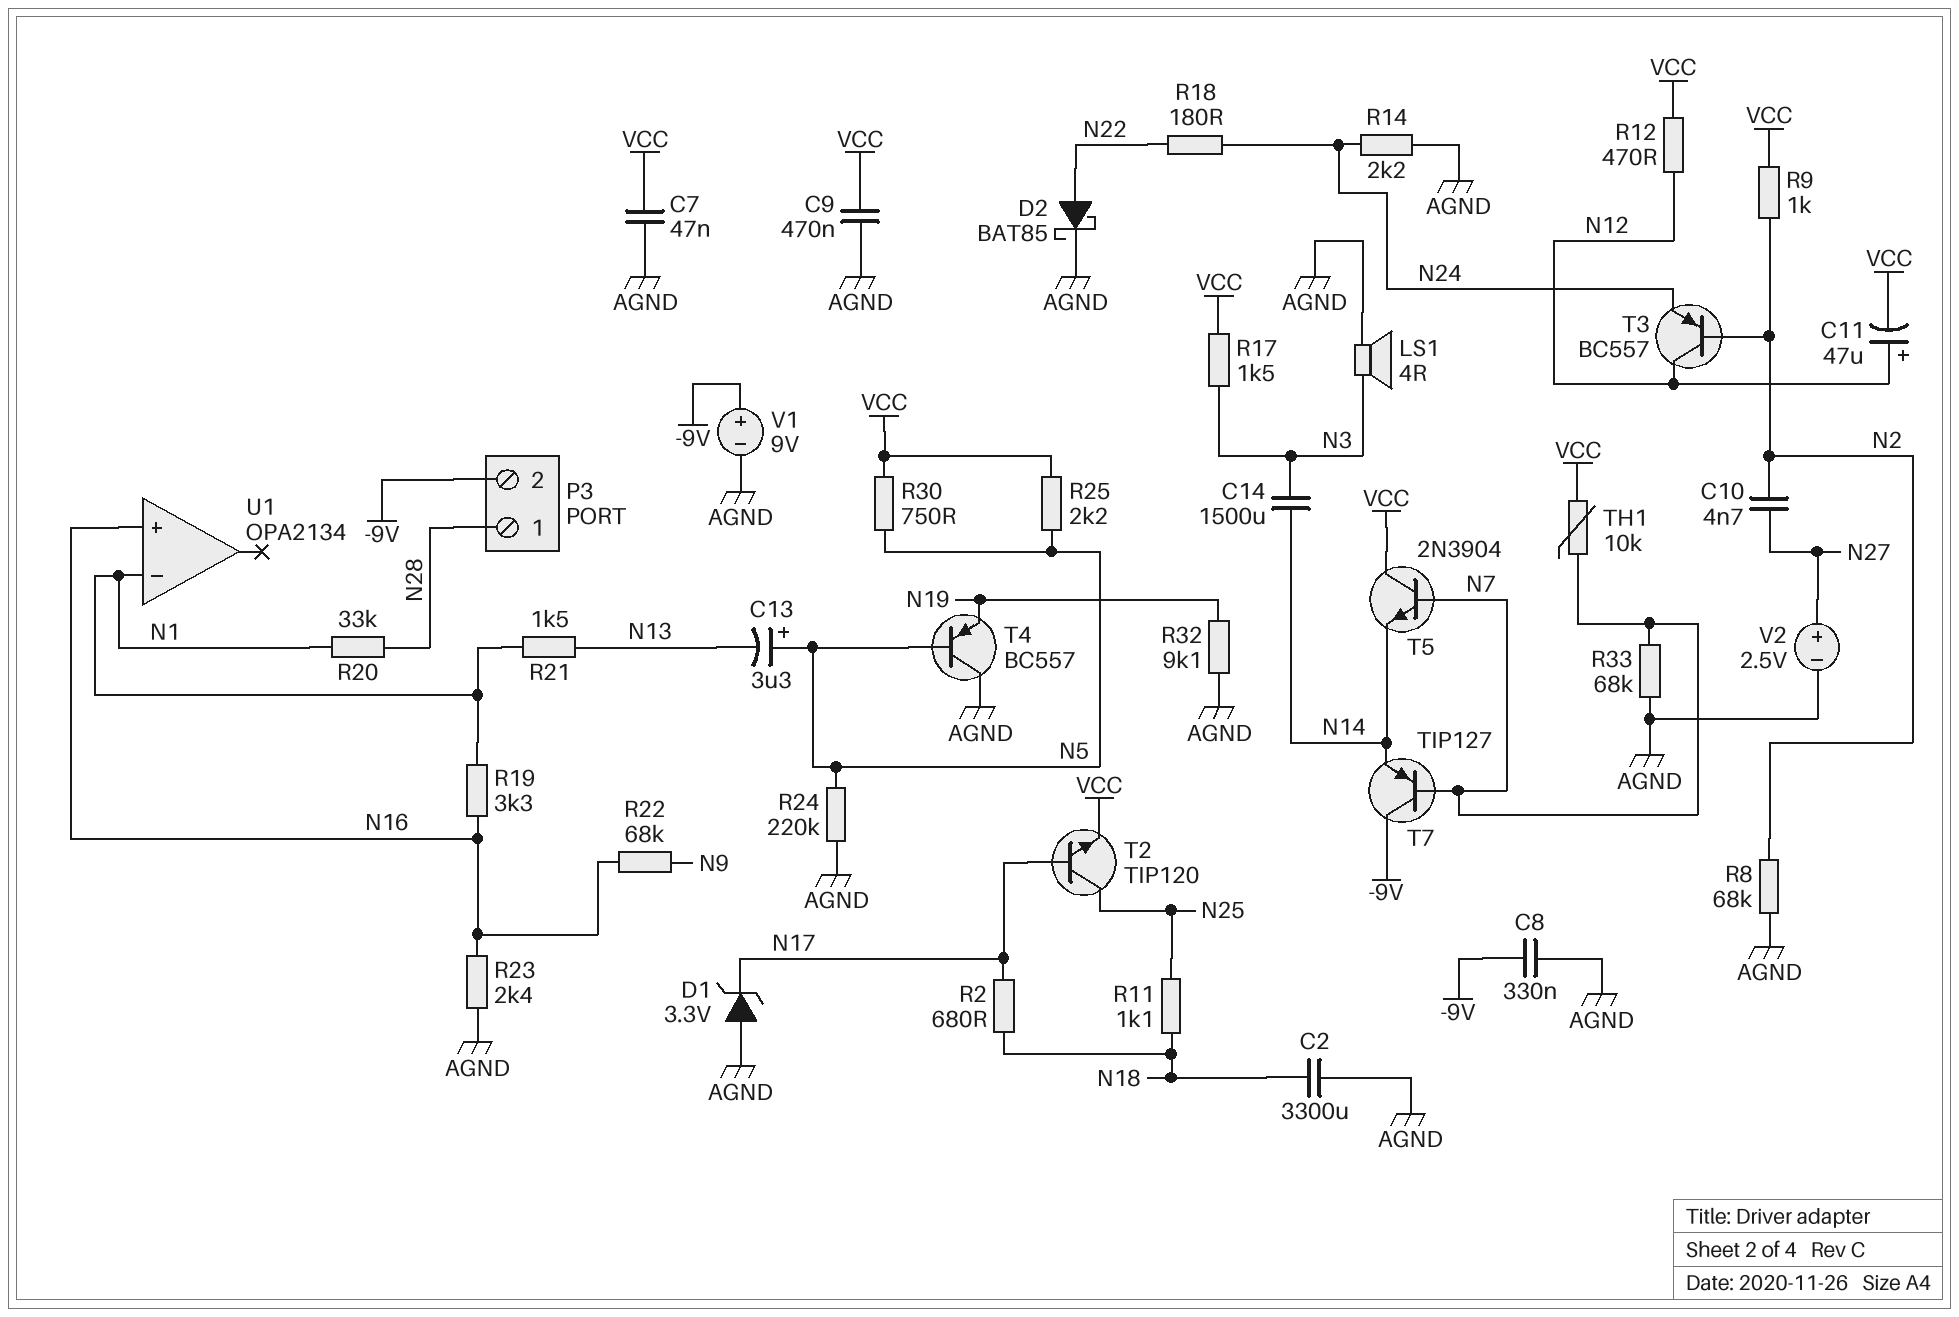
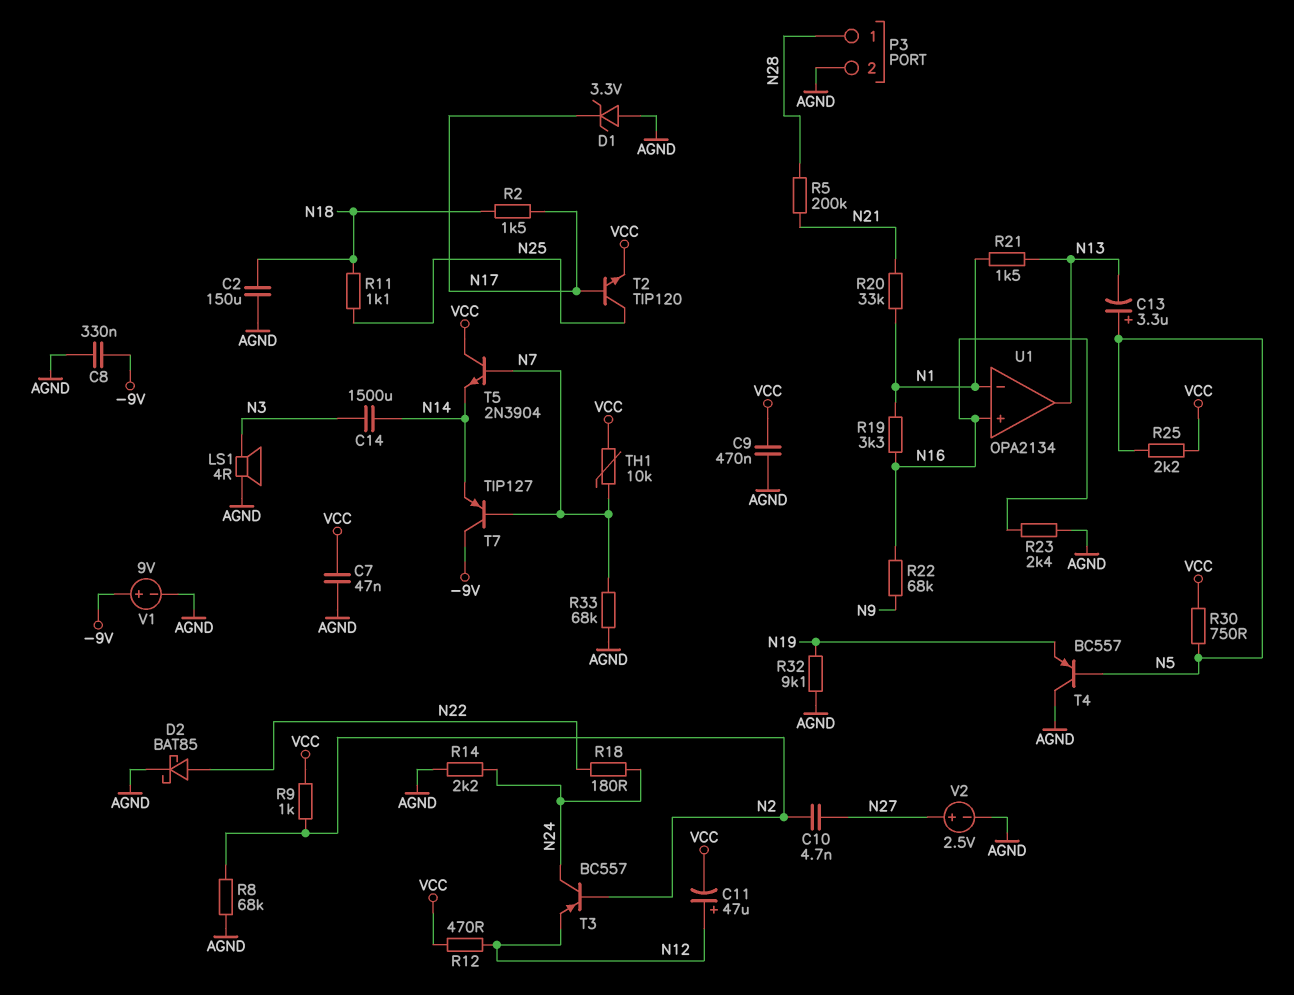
C2: 3300uF (AGND, N18) -> 150uF (AGND, N18)
P3 pin 2: -9V -> AGND
R2: 680 (N17, N18) -> 1.5k (N17, N18)
R5: none -> 200k (N21, N28)
R17: 1.5k (N3, VCC) -> none
R20: 33k (N1, N28) -> 33k (N1, N21)
R24: 220k (AGND, N5) -> none
T3: PNP BC557 (B N2, C N12, E N24) -> PNP BC557 (B N2, C N24, E N12)
U1 pin out: none -> N13

